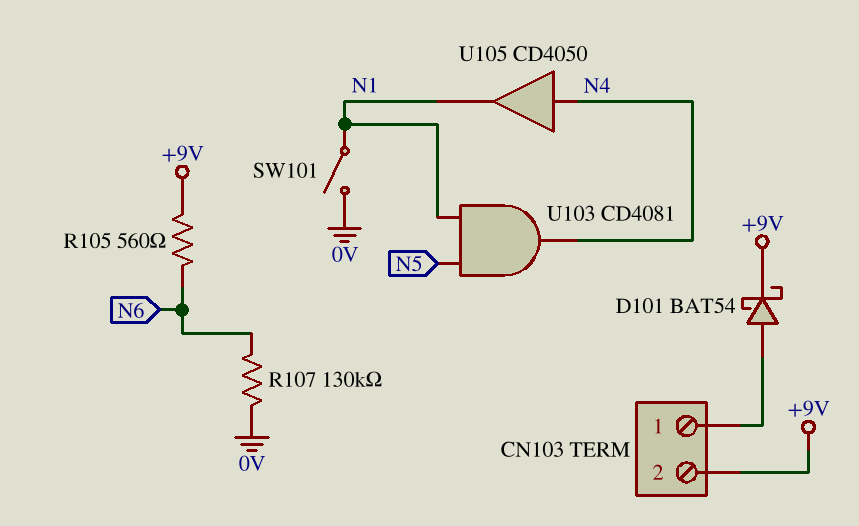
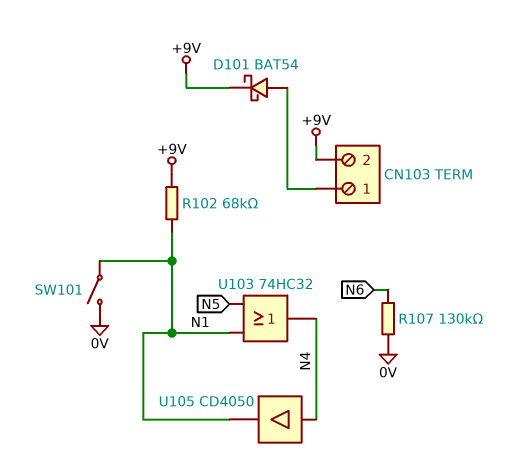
R102: none -> 68k (+9V, N1)
R105: 560 (+9V, N6) -> none
U103: AND CD4081 (in N1, in N5, out N4) -> OR 74HC32 (in N1, in N5, out N4)

